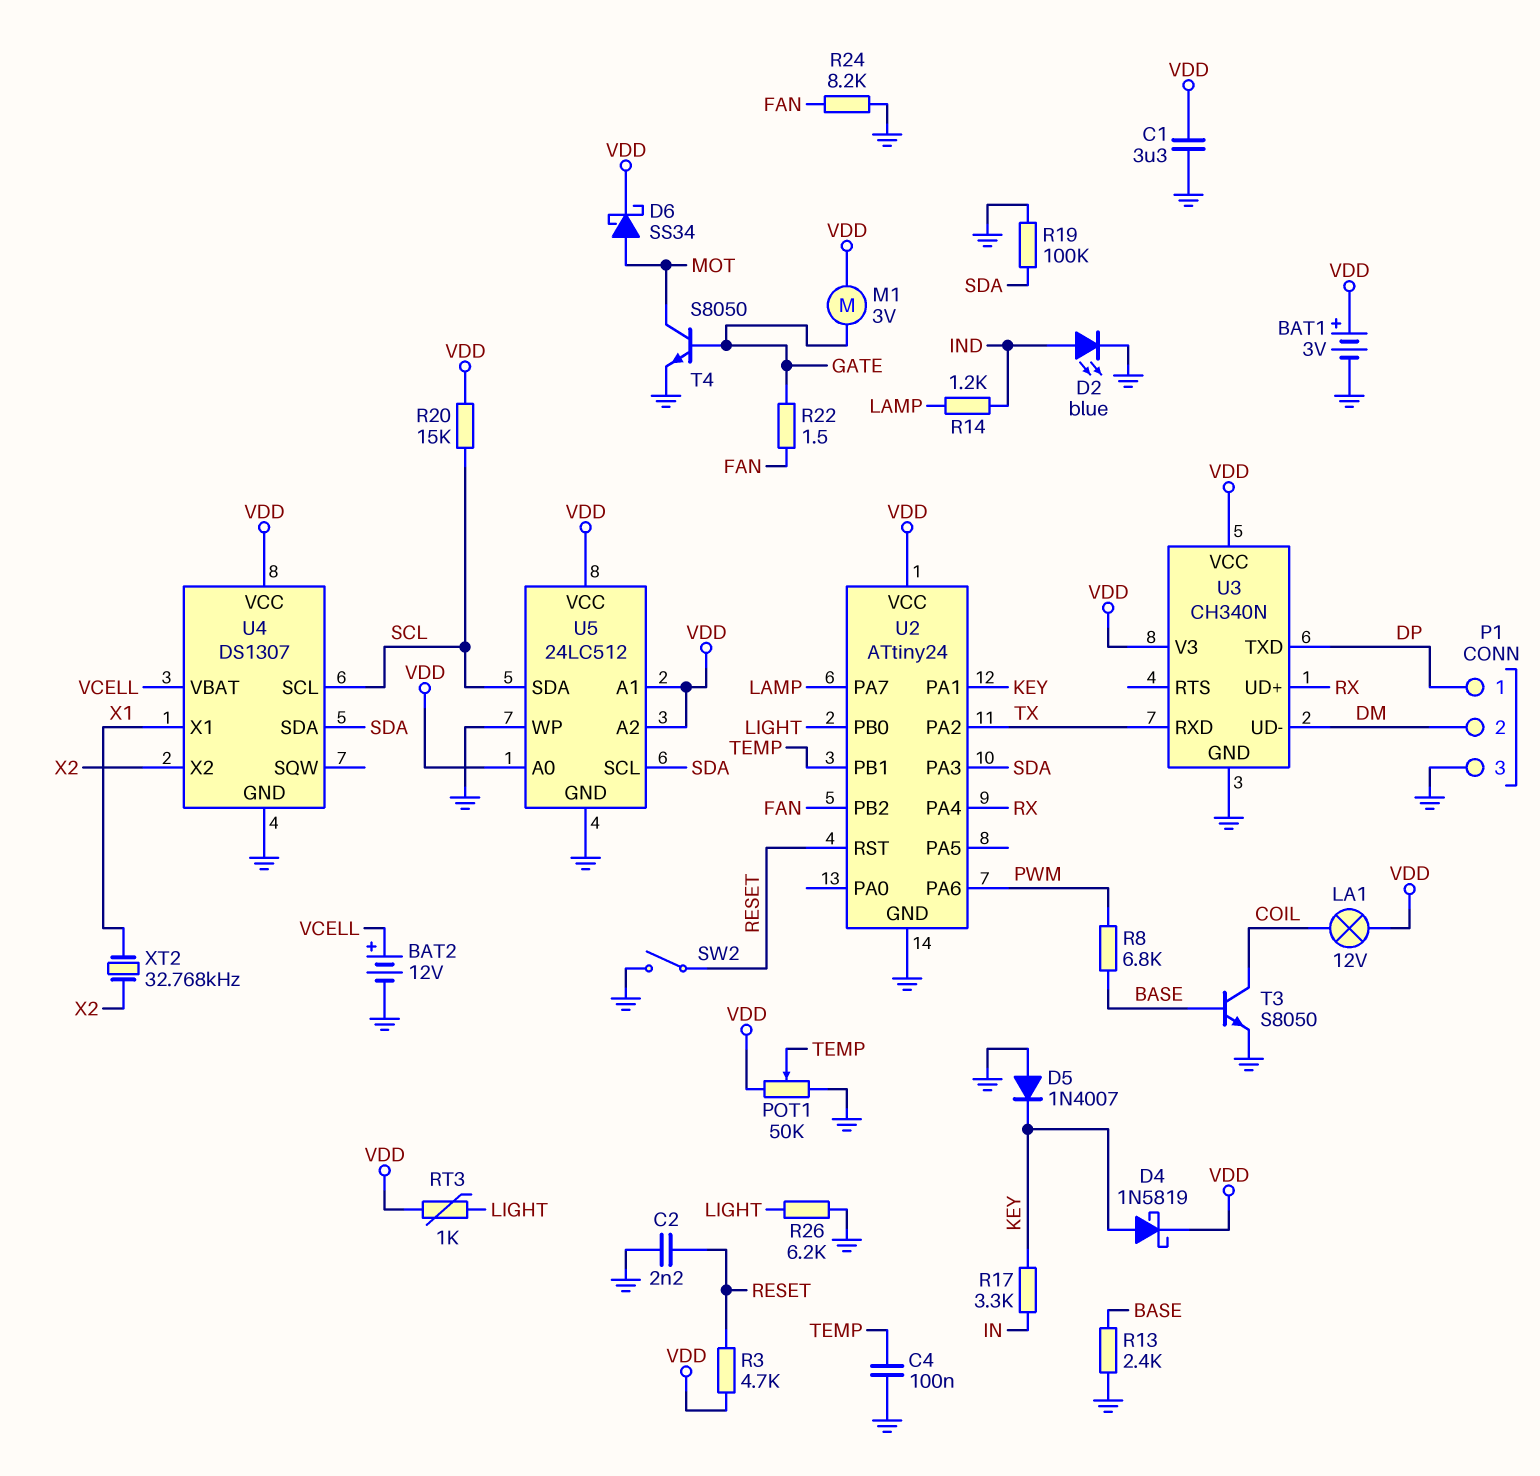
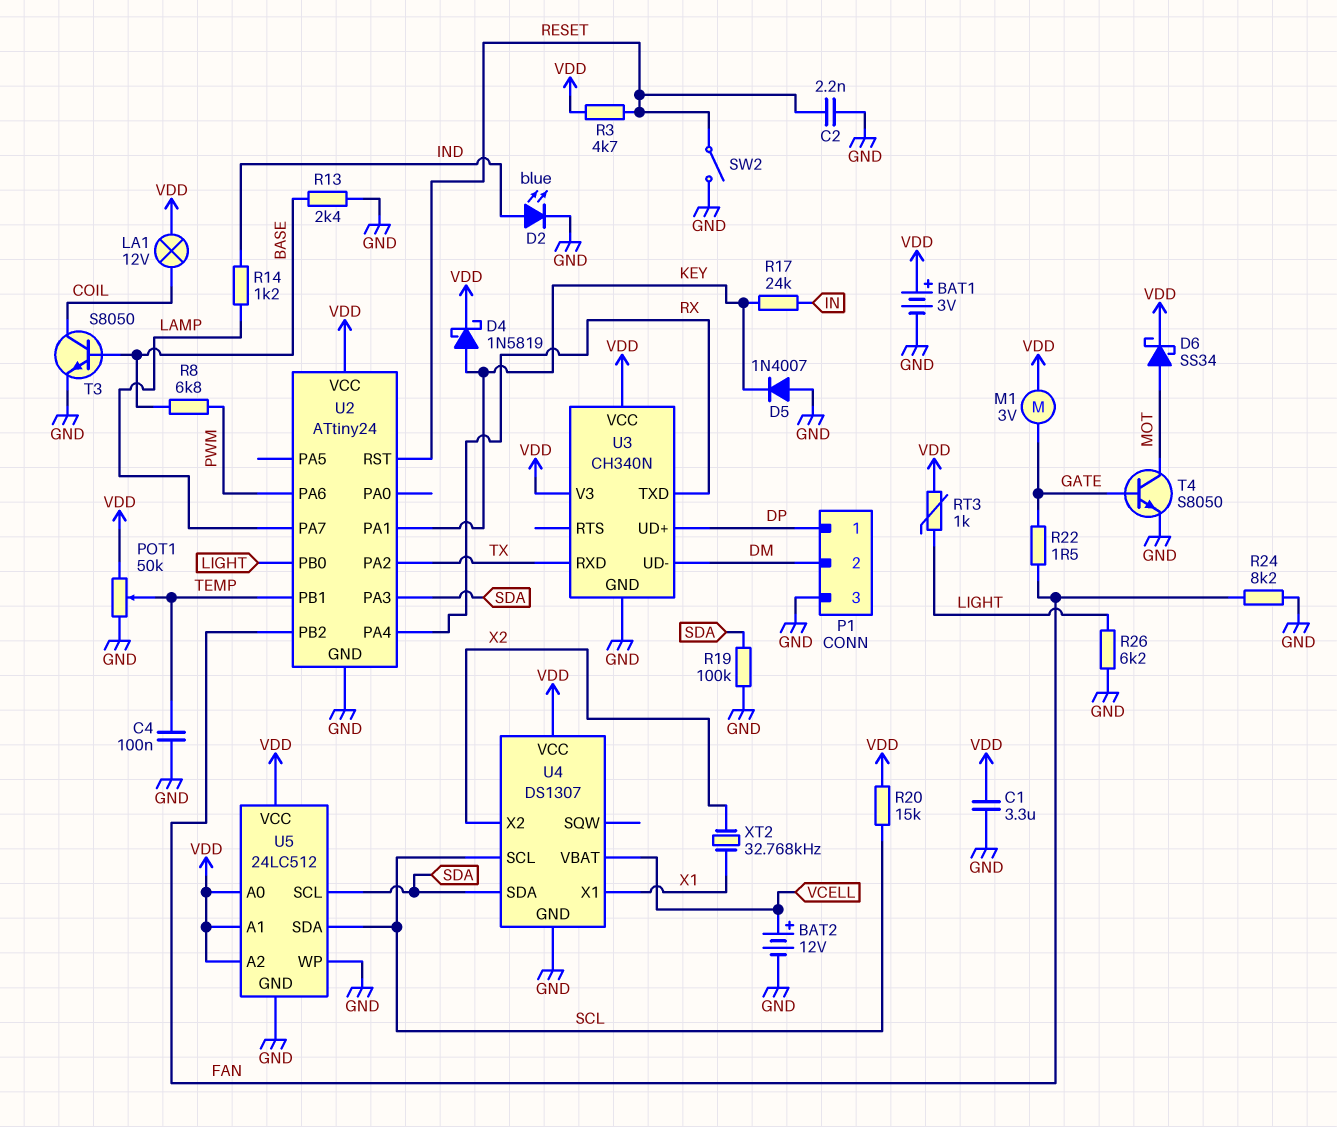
R17: 3.3k (IN, KEY) -> 24k (IN, KEY)
U3 pin TXD: DP -> RX
U3 pin UD+: RX -> DP

